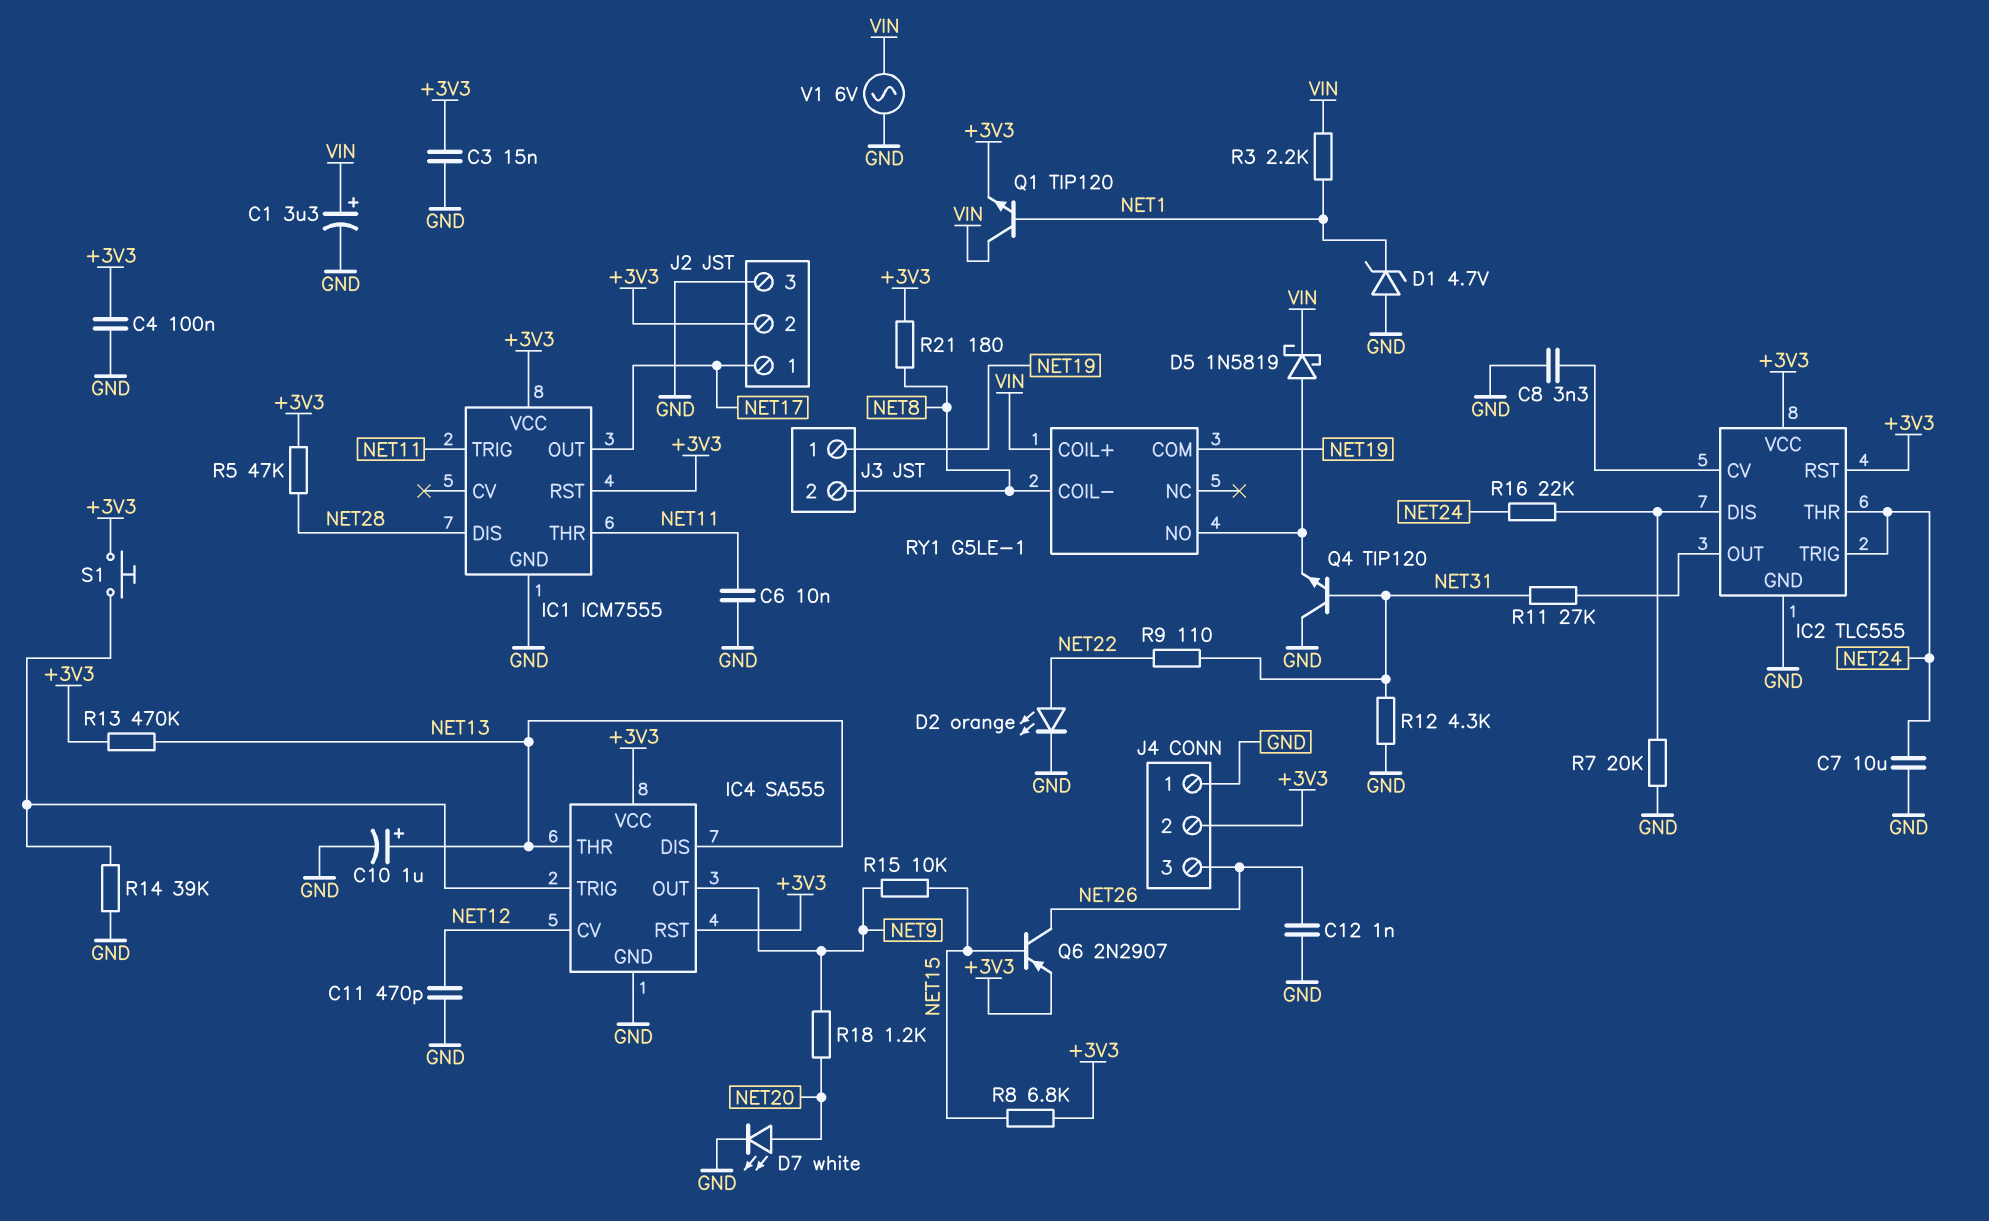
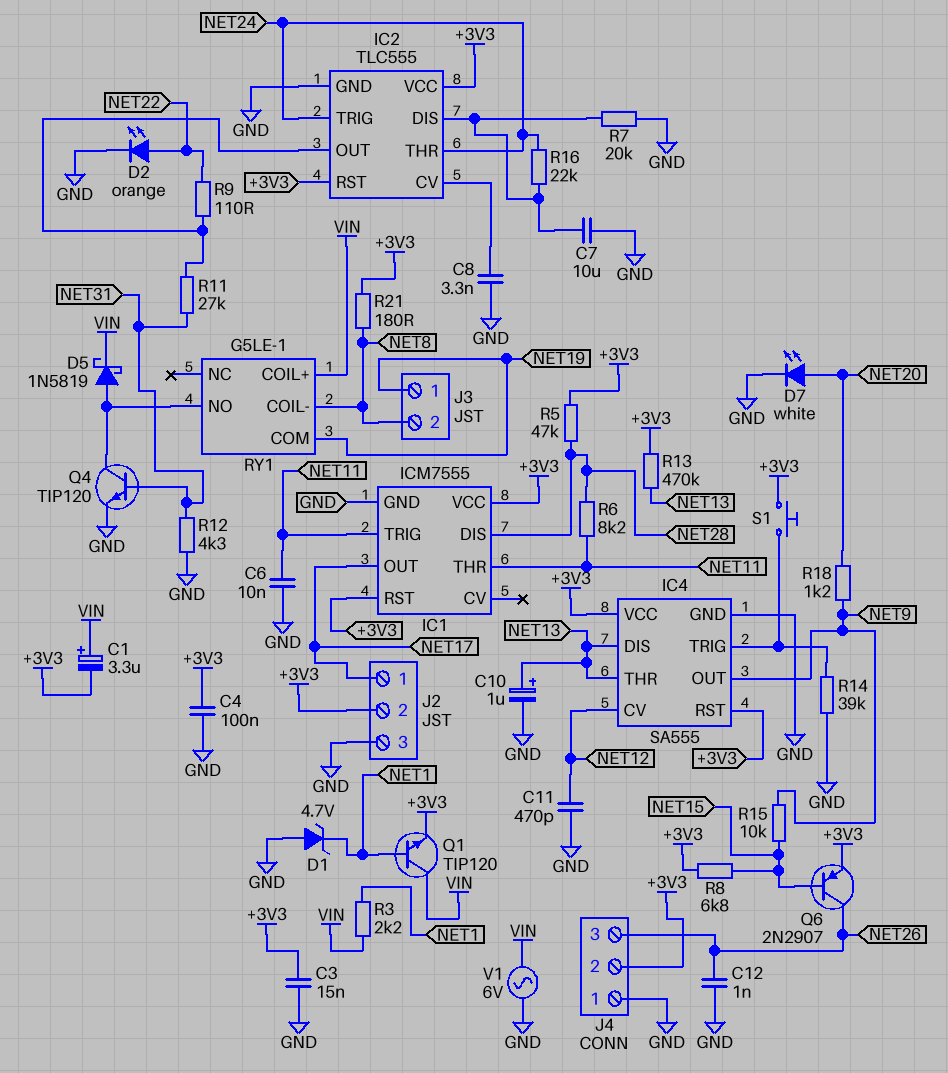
C1: 3.3uF (plus VIN, minus GND) -> 3.3uF (plus VIN, minus +3V3)
C7: 10uF (GND, NET24) -> 10uF (GND, IC2/DIS)
Q4: NPN TIP120 (B NET31, C GND, E RY1/NO) -> NPN TIP120 (B NET31, C RY1/NO, E GND)
R6: none -> 8.2k (NET11, NET28)
R9: 110 (NET22, NET31) -> 110 (IC2/OUT, NET22)

